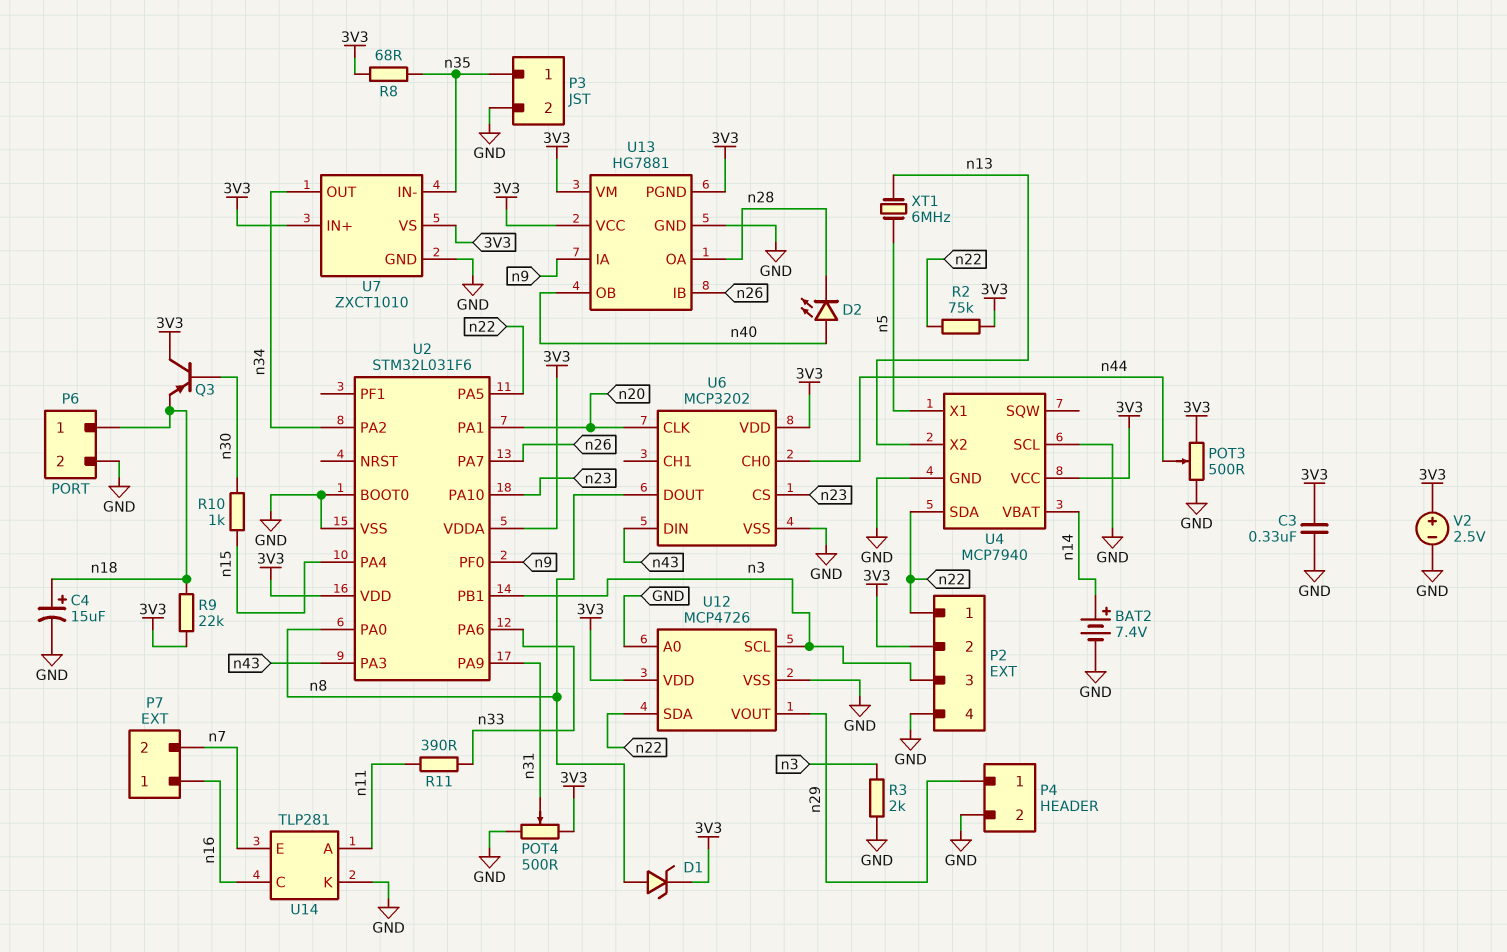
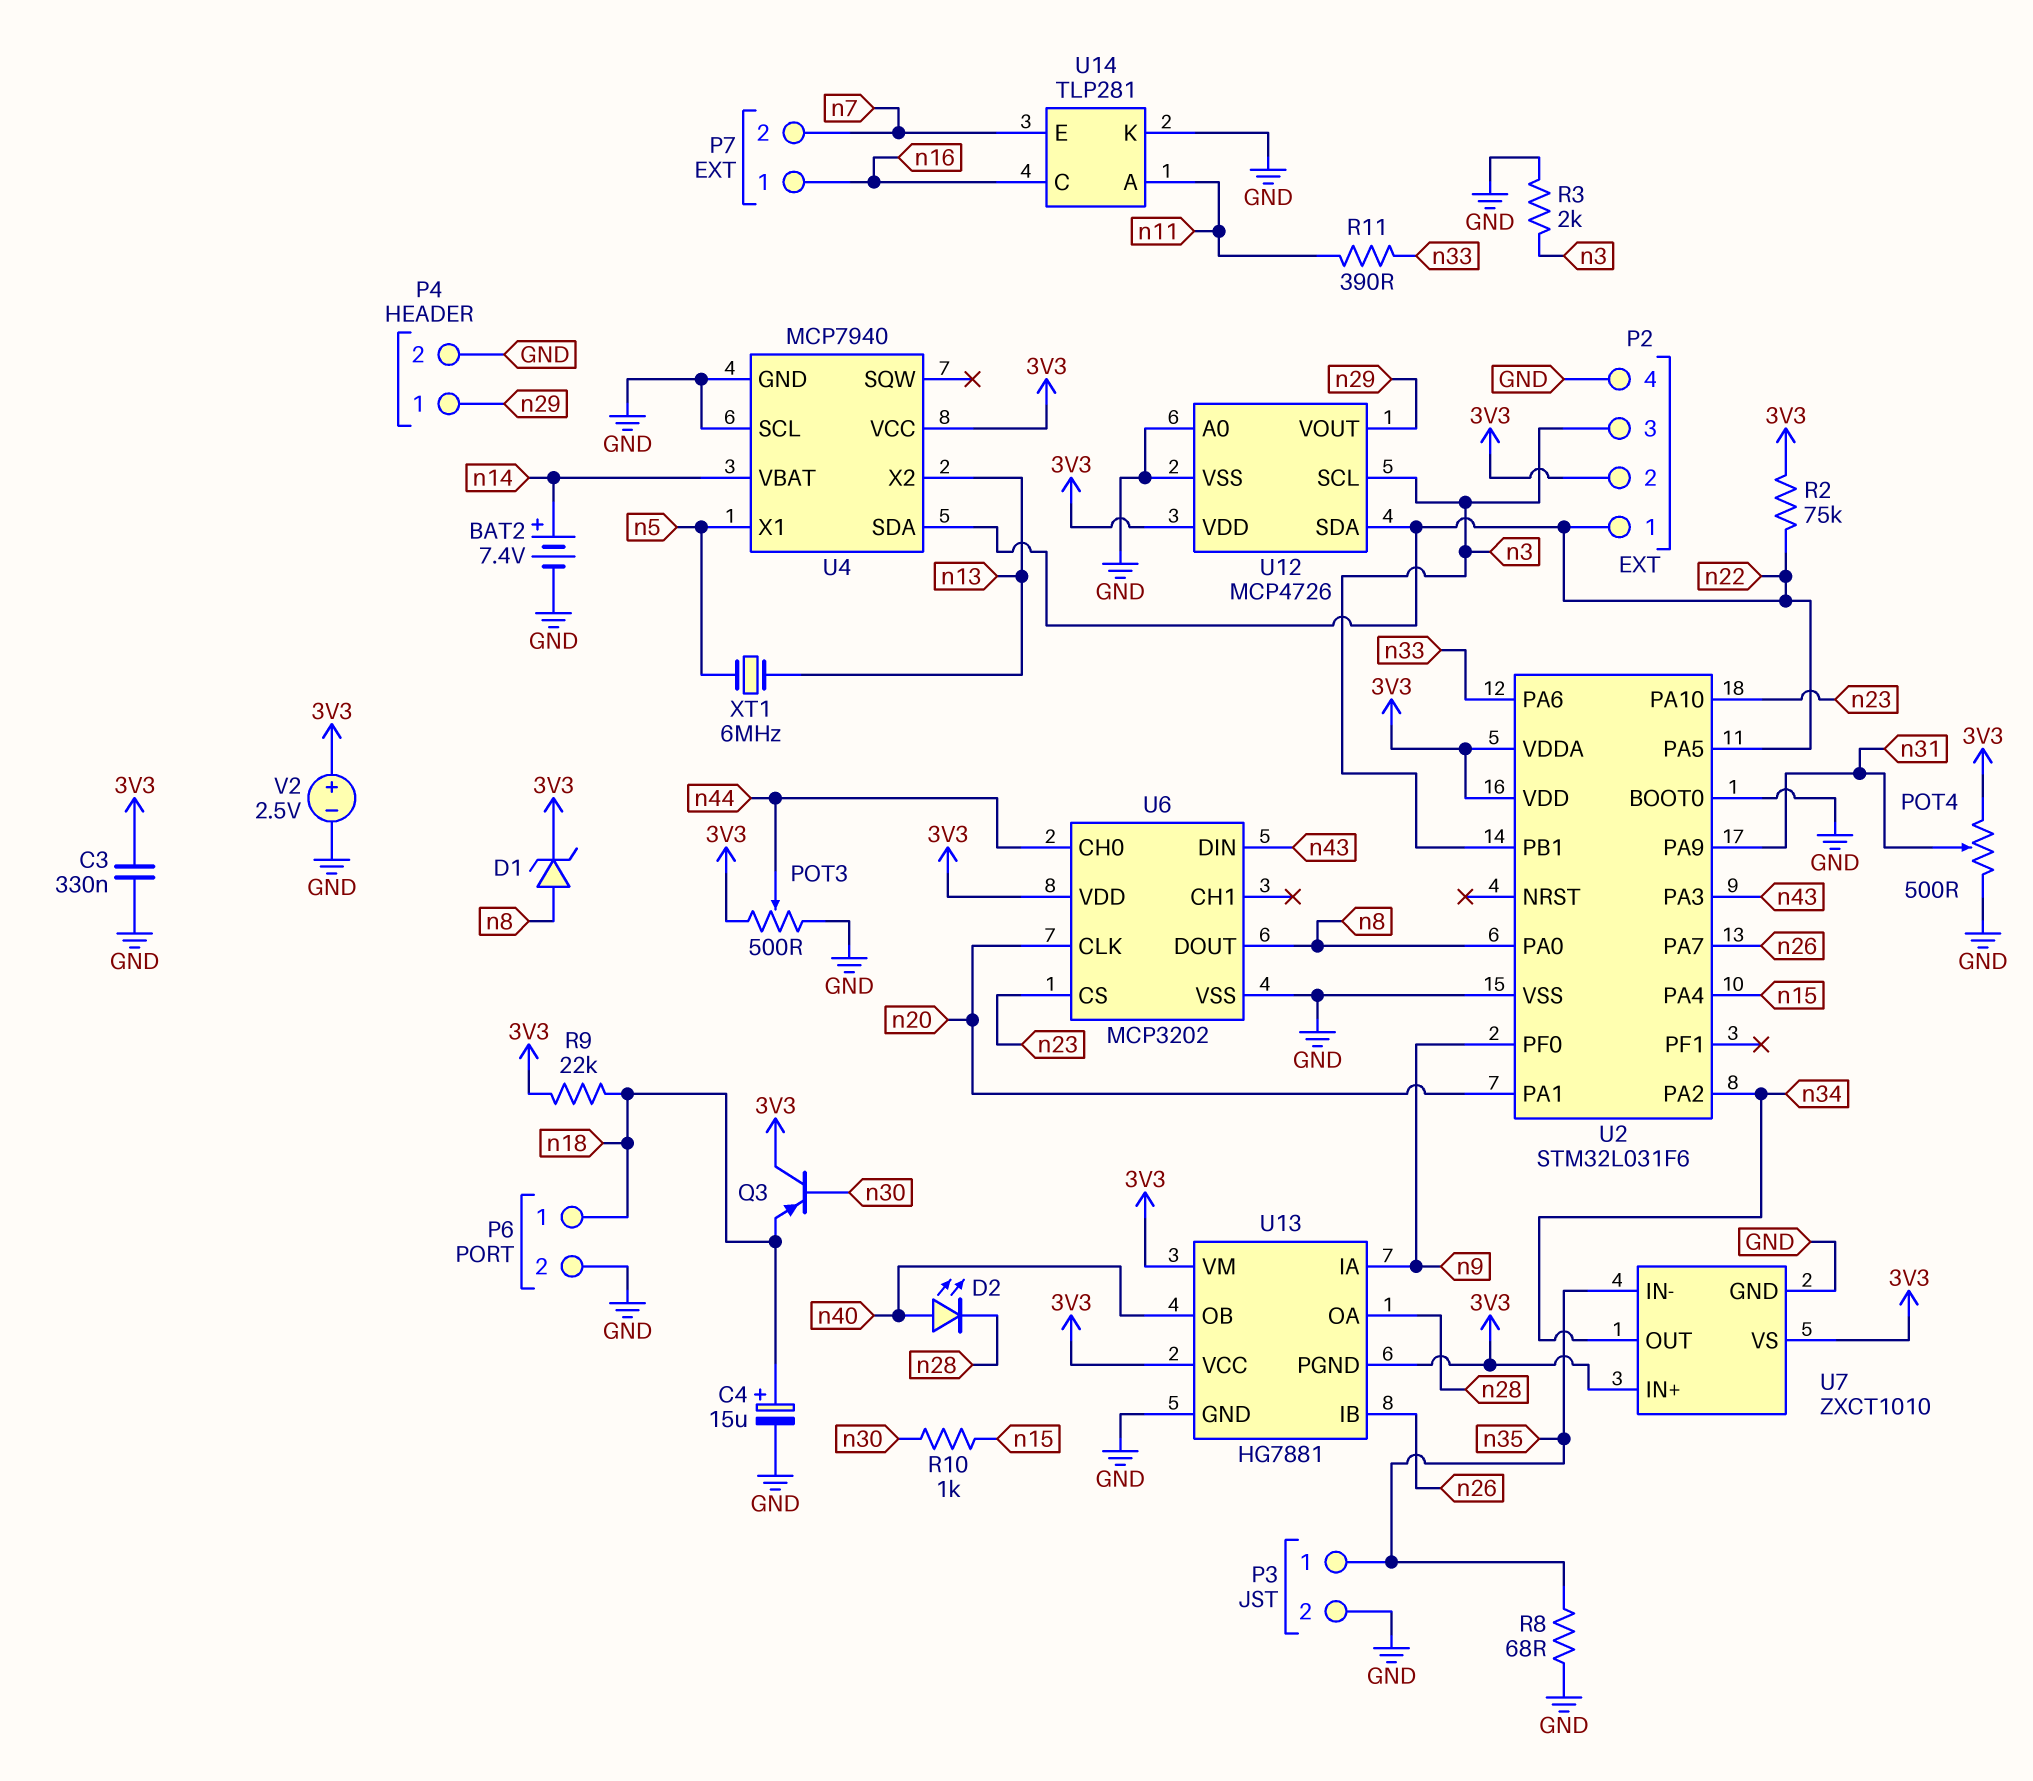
R8: 68 (3V3, n35) -> 68 (GND, n35)

